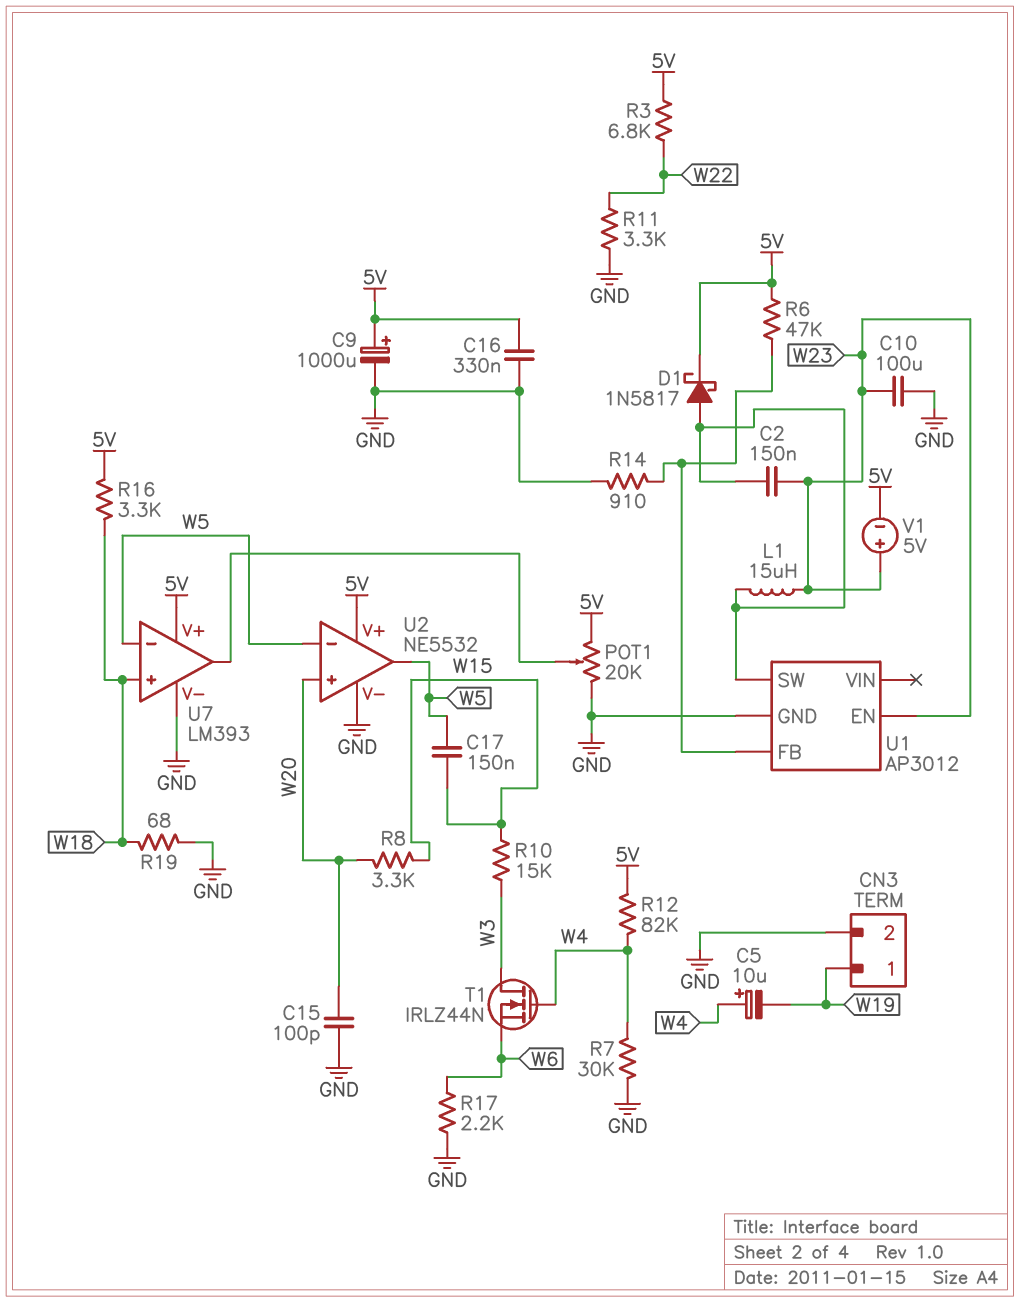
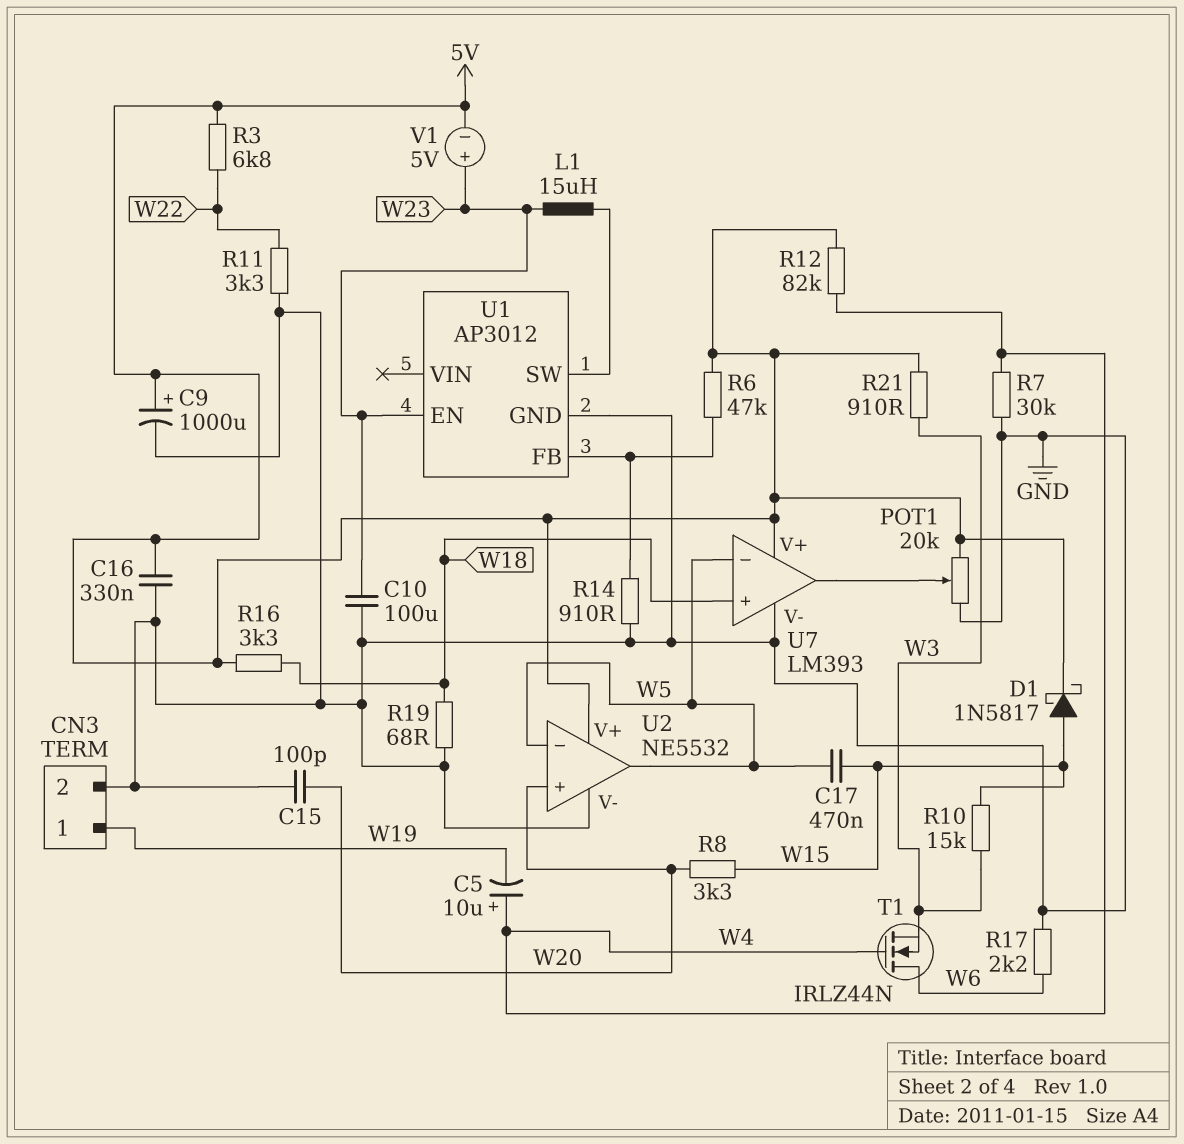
C2: 150nF (U1/SW, W23) -> none
C17: 150nF (W5, W15) -> 470nF (W5, W15)
D1: schottky 1N5817 (A U1/SW, K 5V) -> schottky 1N5817 (A W15, K 5V)
R21: none -> 910 (5V, W3)
T1: NMOS IRLZ44N (G W4, D W3, S W6) -> NMOS IRLZ44N (G W4, D W6, S W3)

